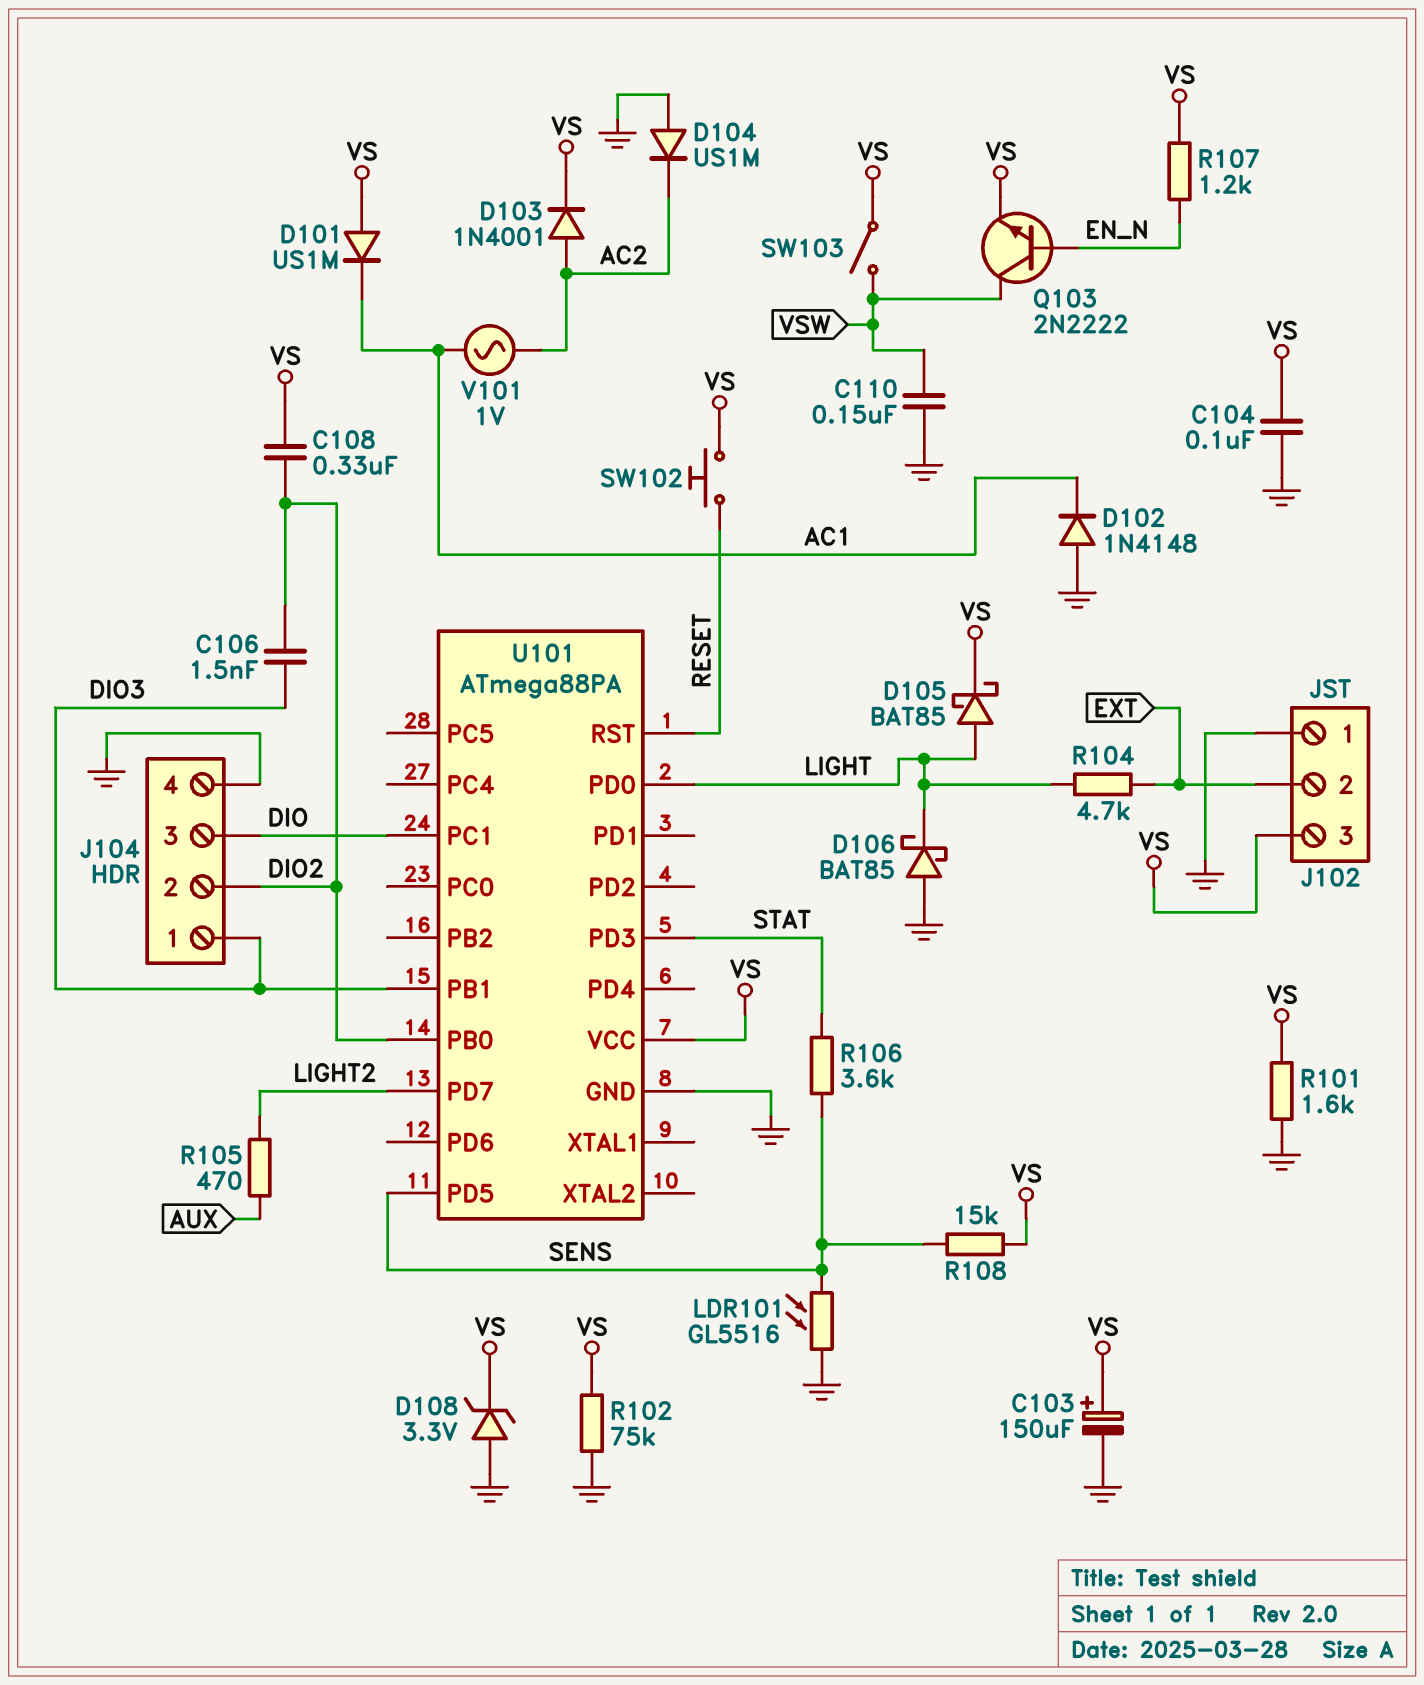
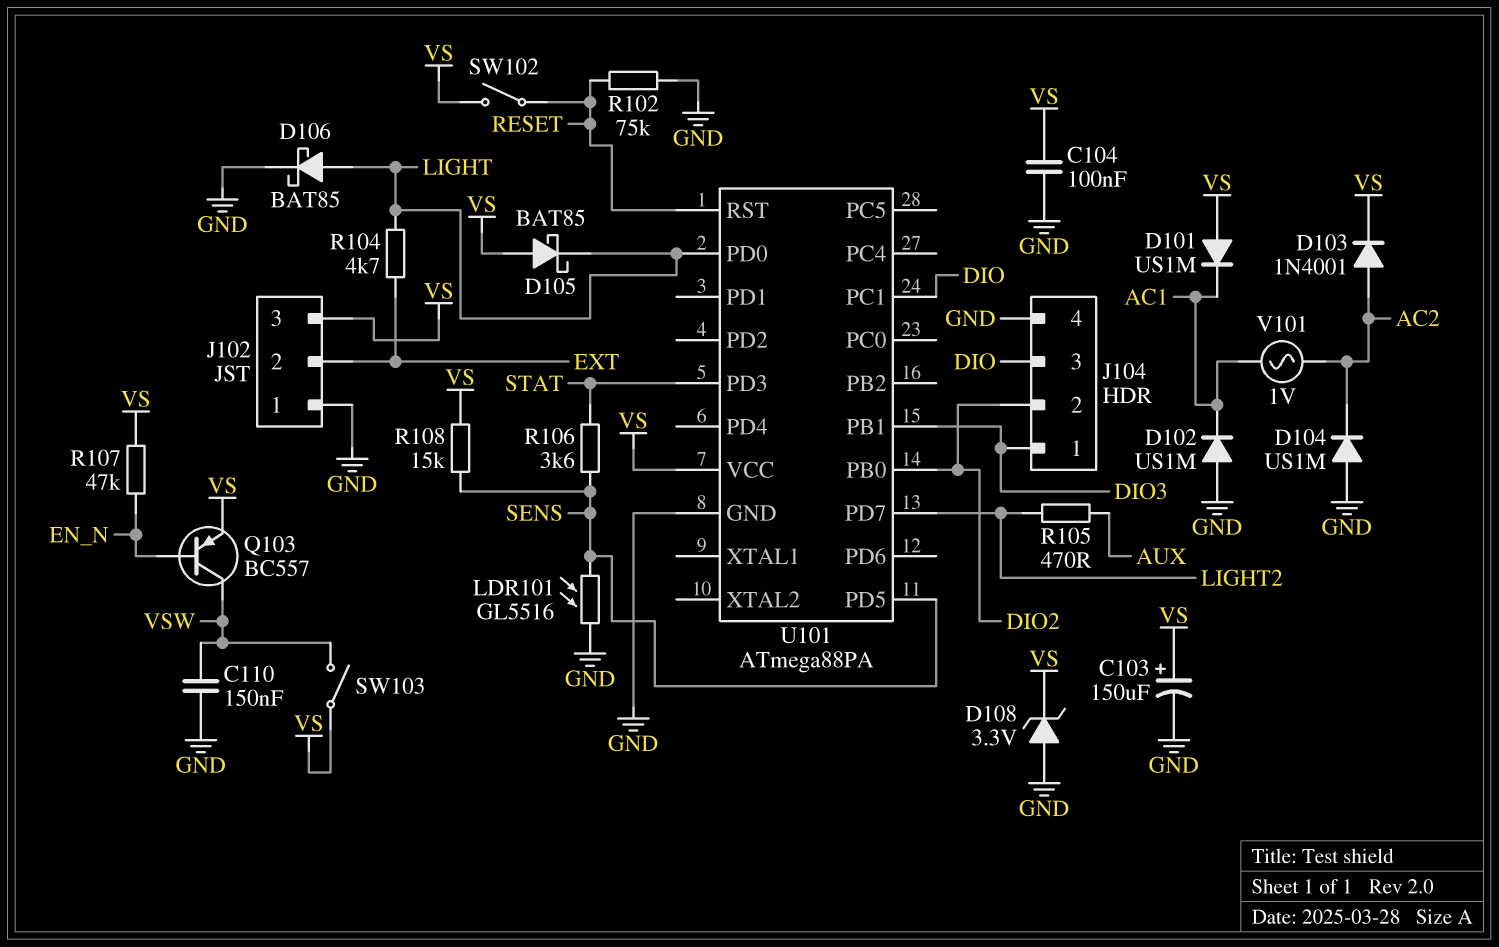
C106: 1.5nF (DIO2, DIO3) -> none
C108: 330nF (DIO2, VS) -> none
D102: diode 1N4148 (A GND, K AC1) -> diode US1M (A GND, K AC1)
D105: schottky BAT85 (A LIGHT, K VS) -> schottky BAT85 (A VS, K LIGHT)
D106: schottky BAT85 (A GND, K LIGHT) -> schottky BAT85 (A LIGHT, K GND)
Q103: NPN 2N2222 (B EN_N, C VSW, E VS) -> PNP BC557 (B EN_N, C VSW, E VS)
R101: 1.6k (GND, VS) -> none
R102: 75k (GND, VS) -> 75k (GND, RESET)
R107: 1.2k (EN_N, VS) -> 47k (EN_N, VS)
SW102: button (RESET, VS) -> switch (RESET, VS)

